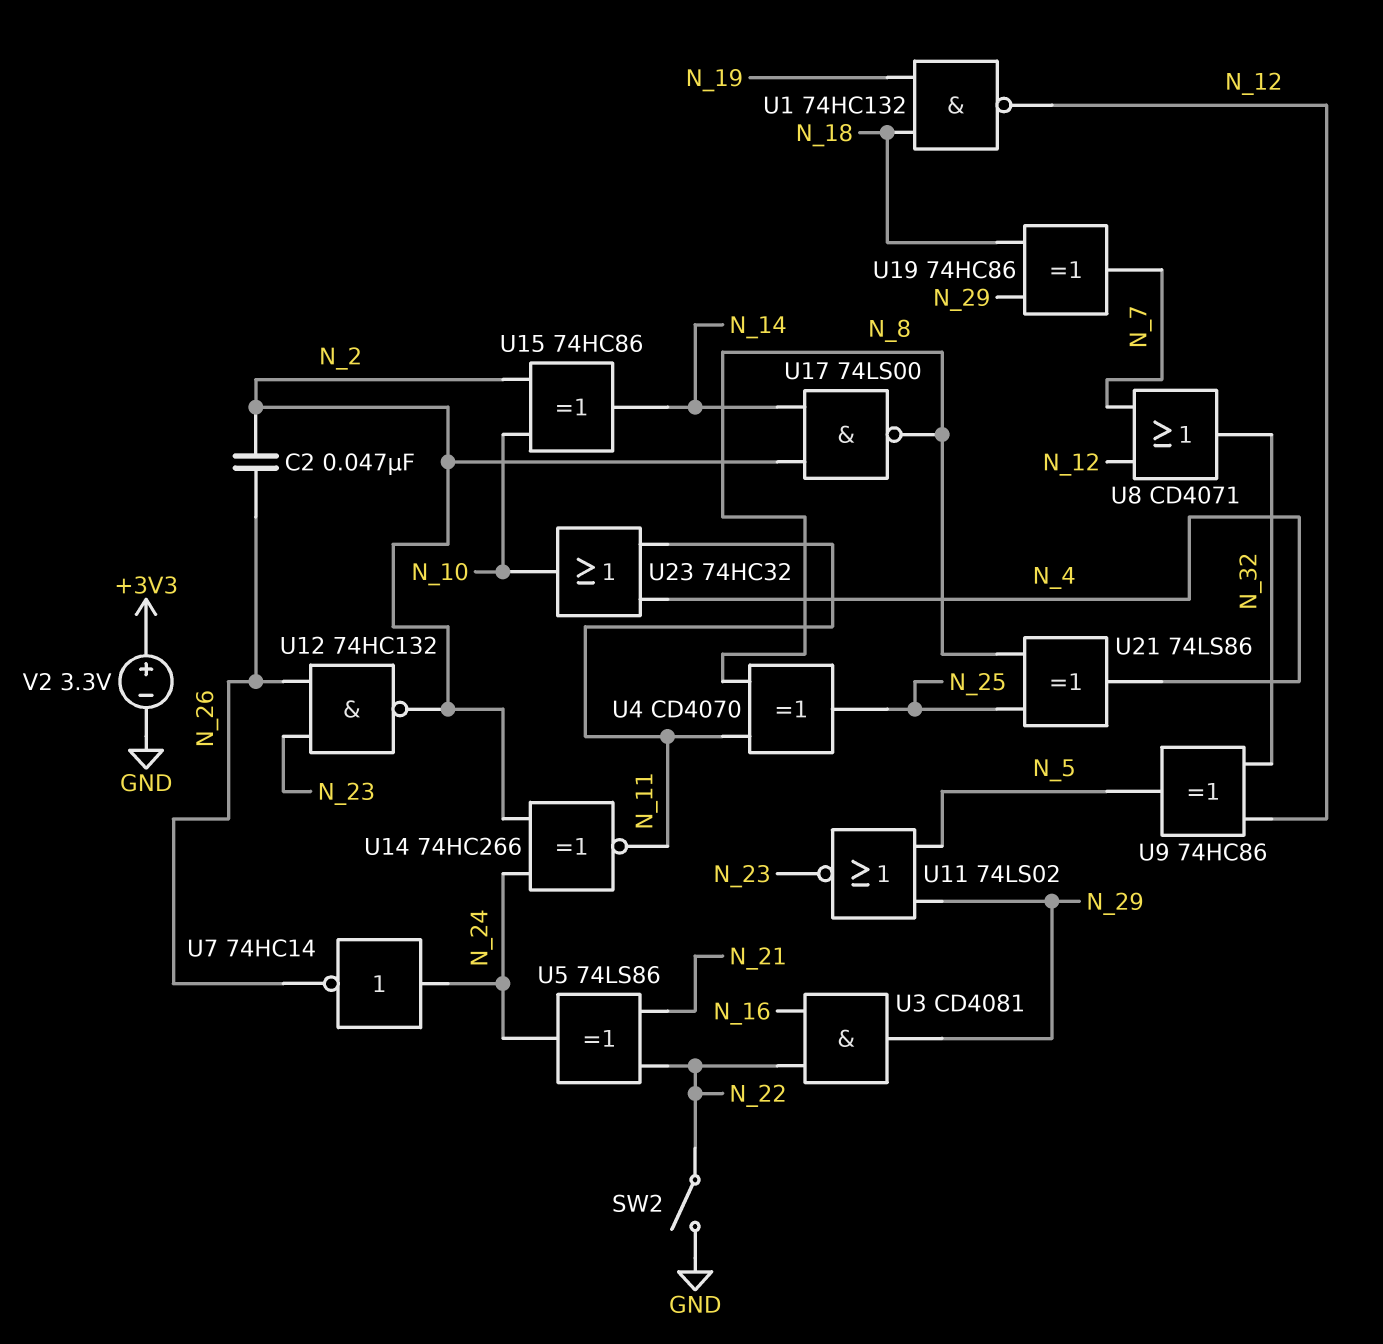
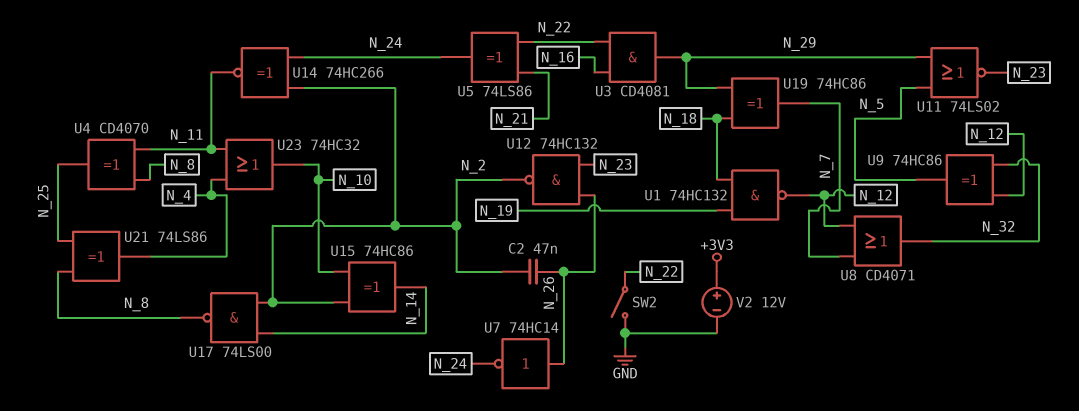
U7: NOT 74HC14 (in N_24, out N_26) -> NOT 74HC14 (in N_26, out N_24)
V2: 3.3V (plus +3V3, minus GND) -> 12V (plus +3V3, minus GND)

